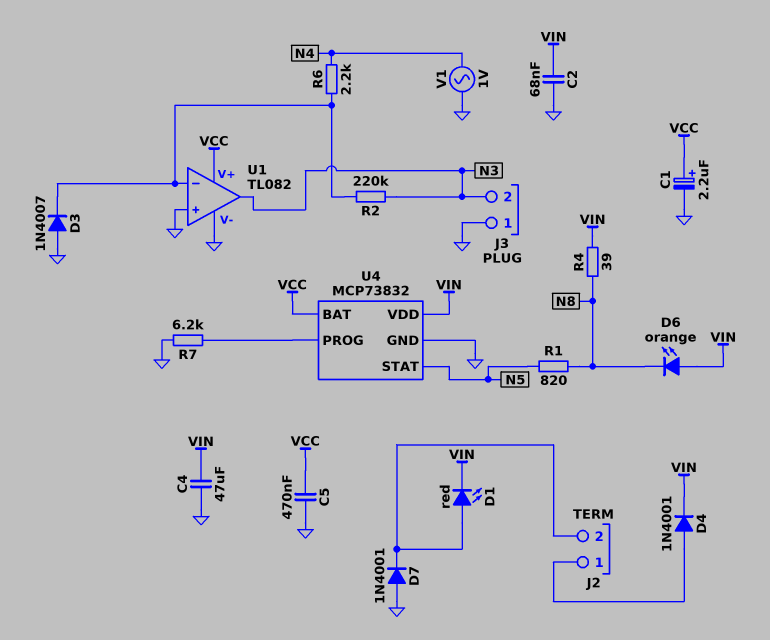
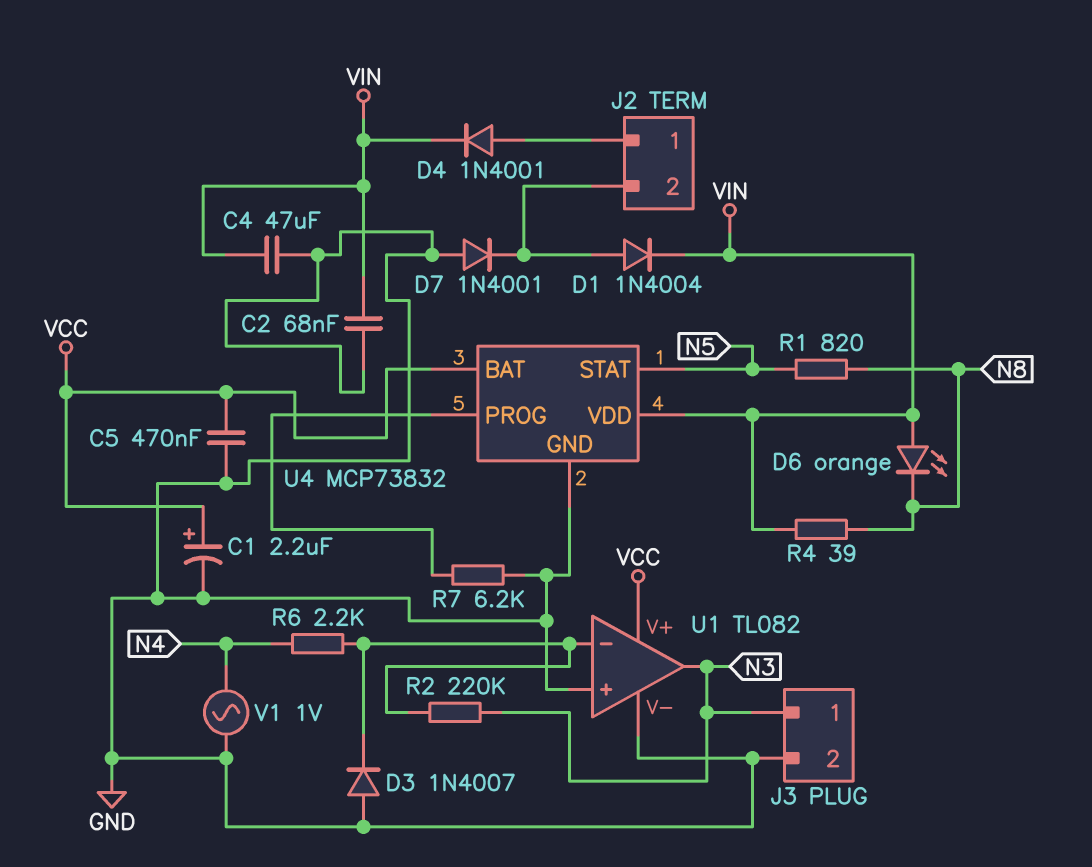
D1: LED red (A J2/2, K VIN) -> diode 1N4004 (A J2/2, K VIN)
J3 pin 1: GND -> N3
J3 pin 2: N3 -> GND

